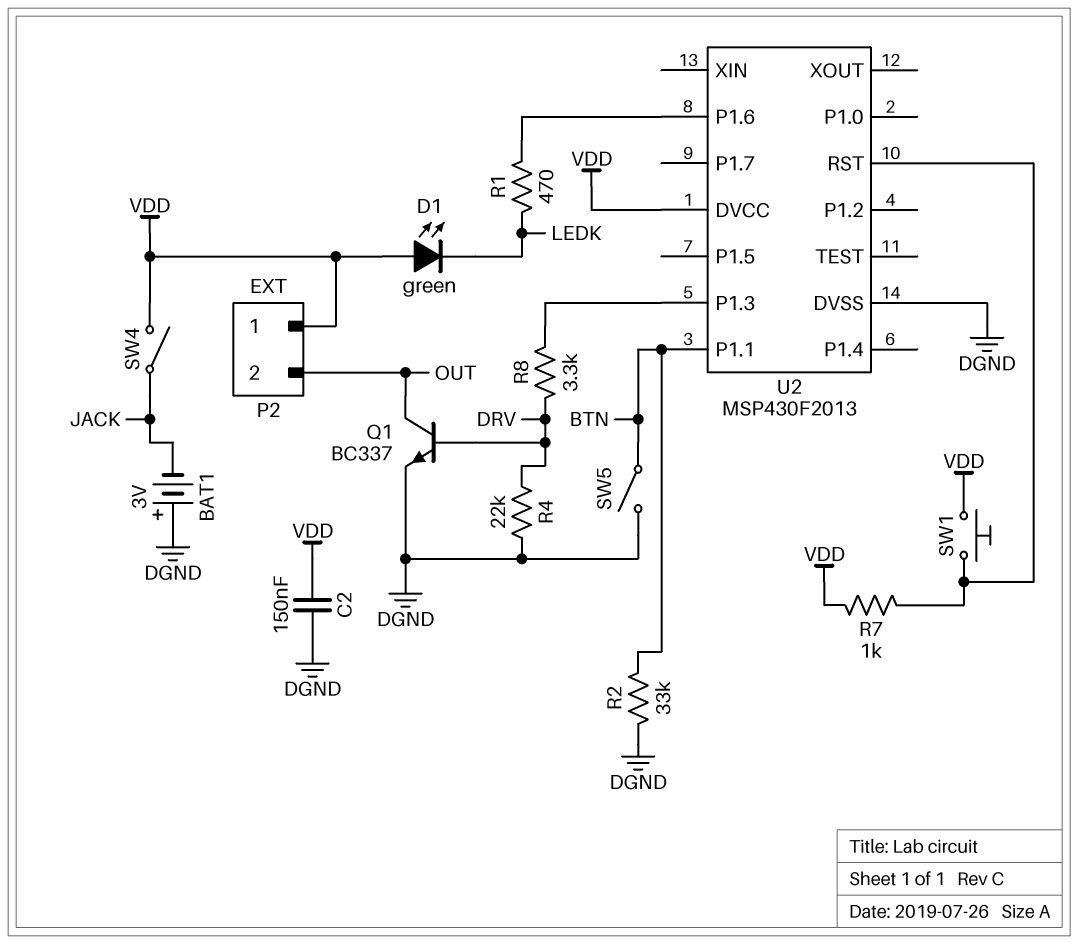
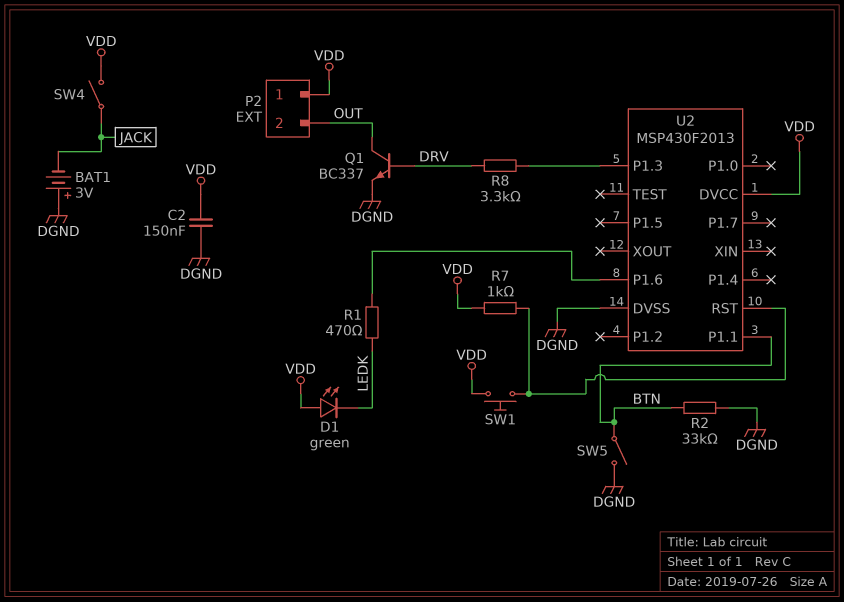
R4: 22k (DGND, DRV) -> none

